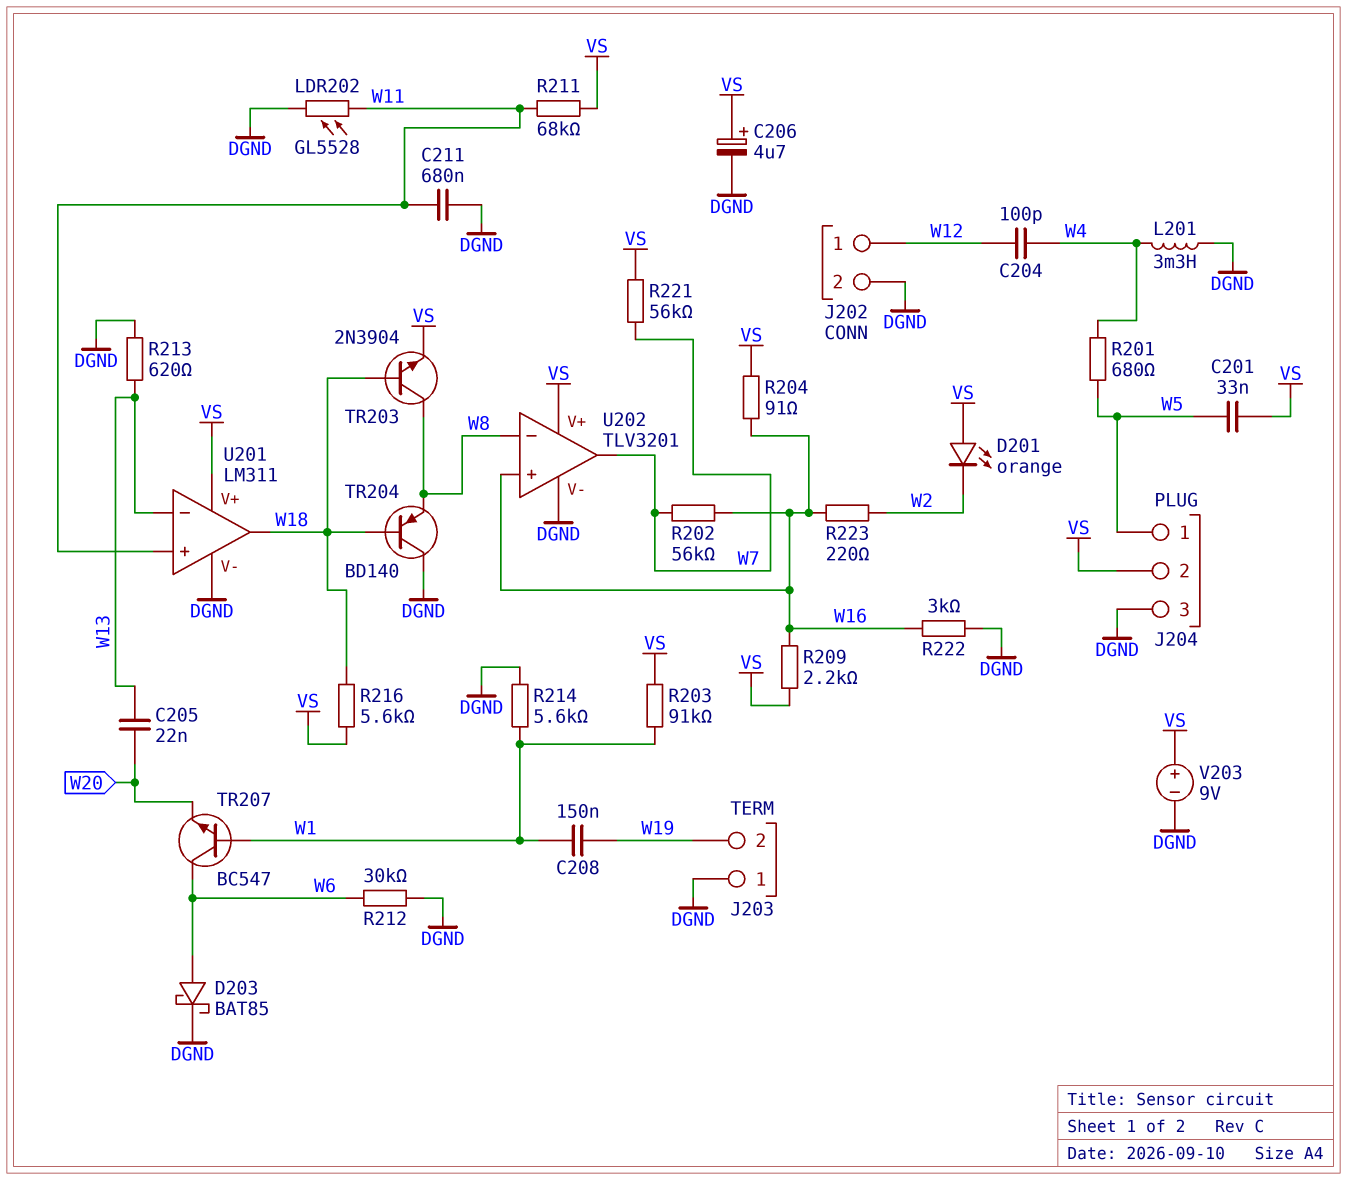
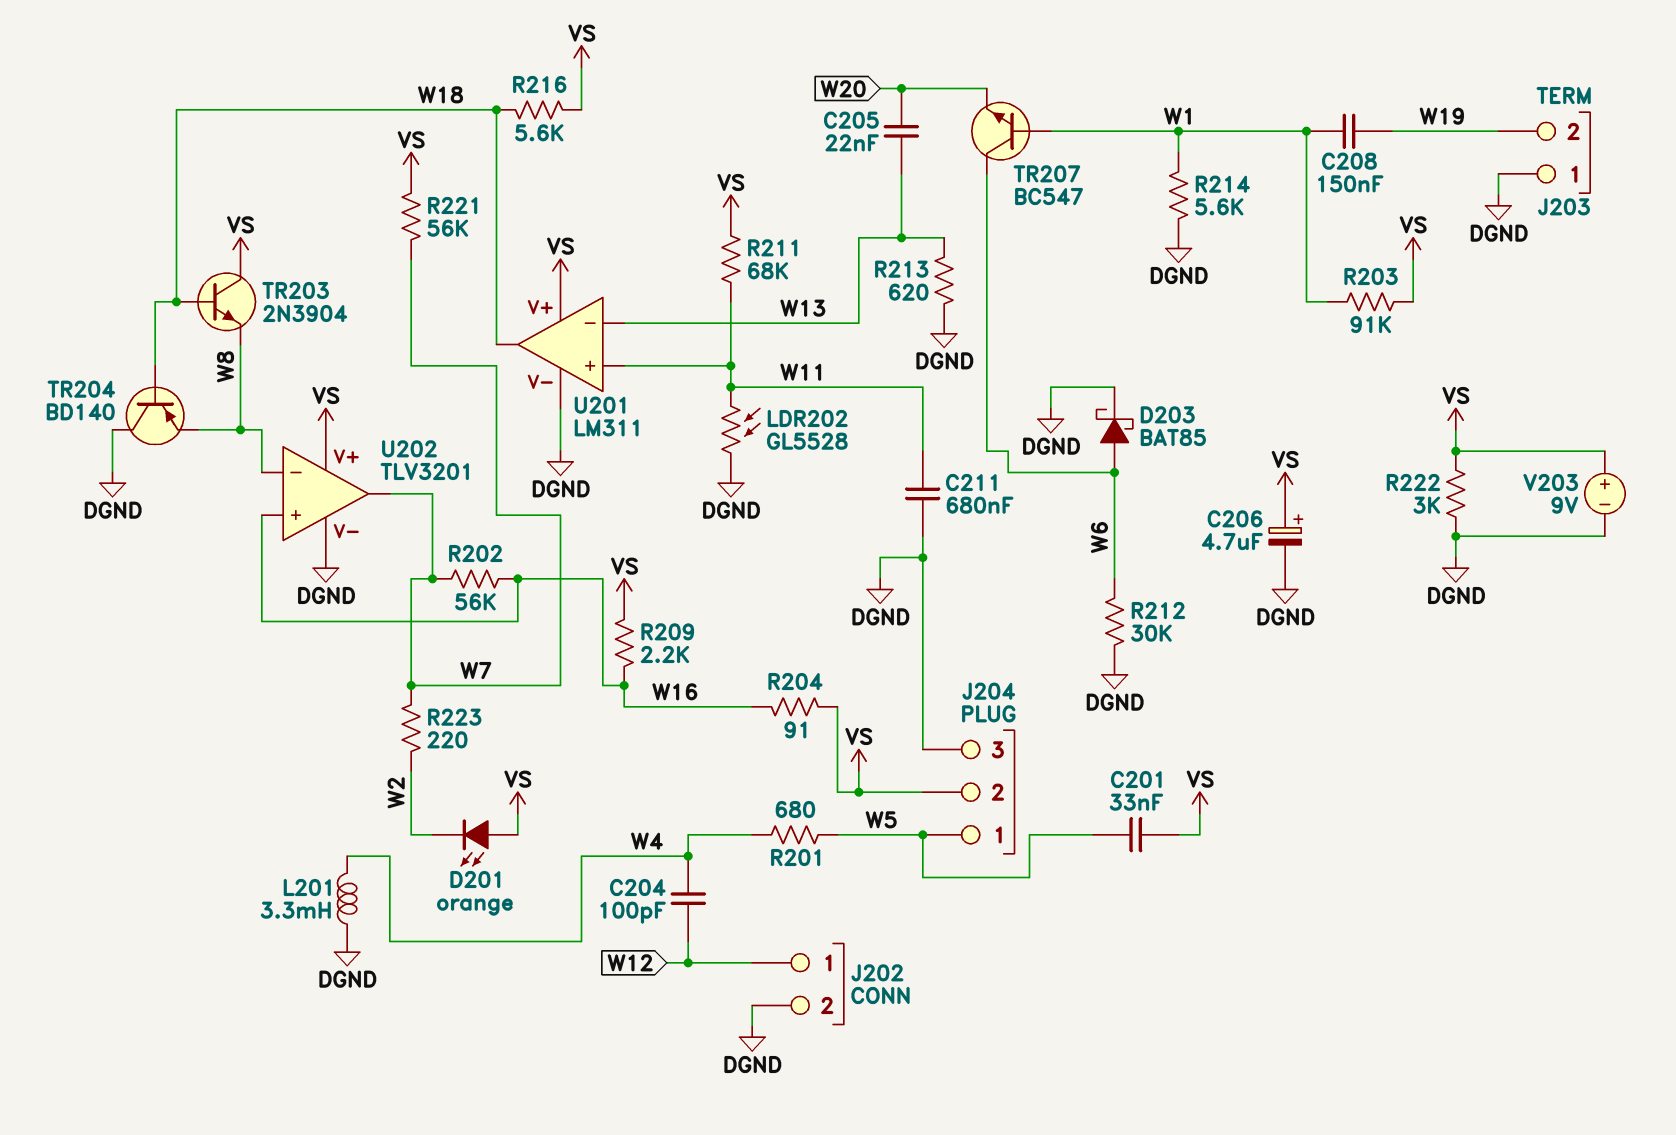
R222: 3k (DGND, W16) -> 3k (DGND, VS)
R223: 220 (W2, W16) -> 220 (W2, W7)
TR203: NPN 2N3904 (B W18, C W8, E VS) -> NPN 2N3904 (B W18, C VS, E W8)

